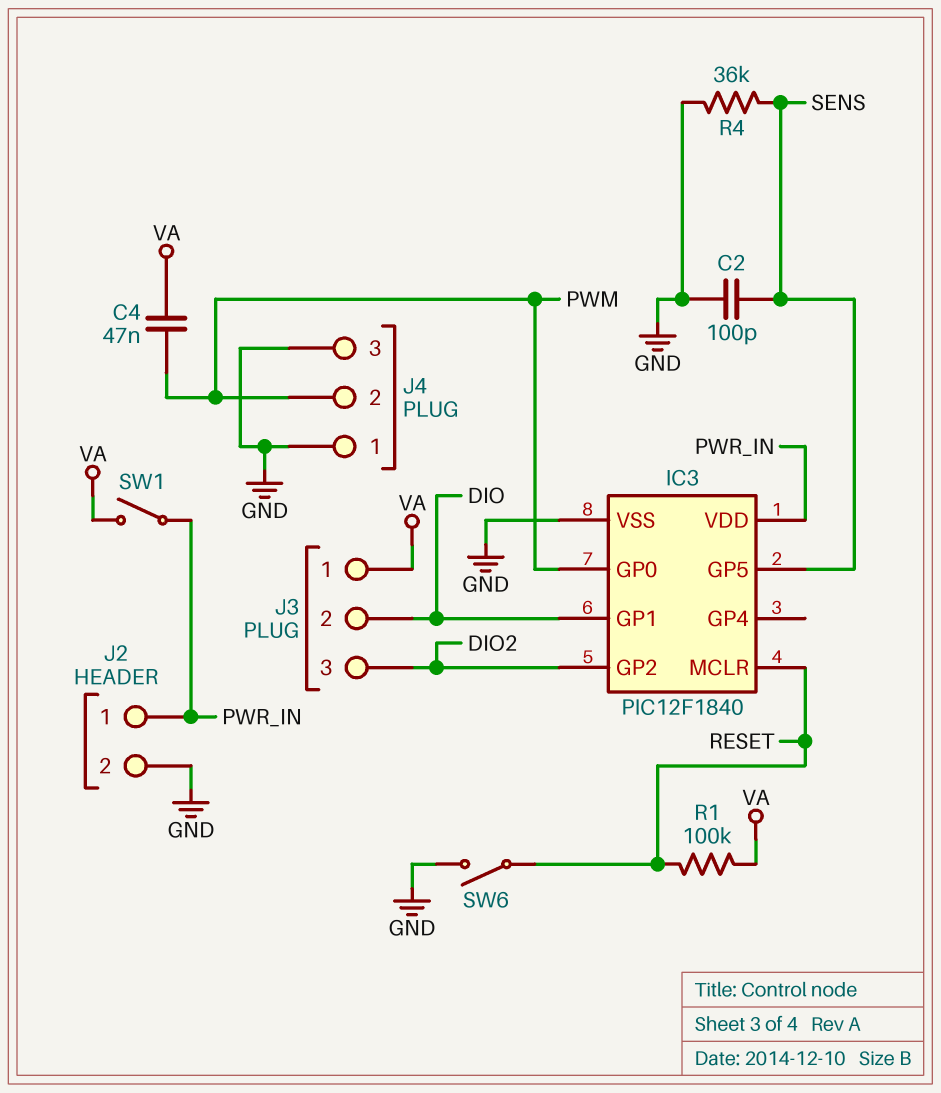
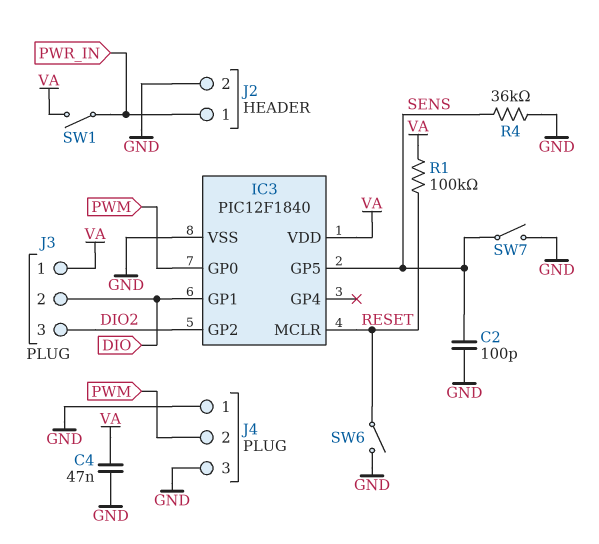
C4: 47nF (PWM, VA) -> 47nF (GND, VA)
IC3 pin VDD: PWR_IN -> VA
SW7: none -> switch (GND, SENS)

